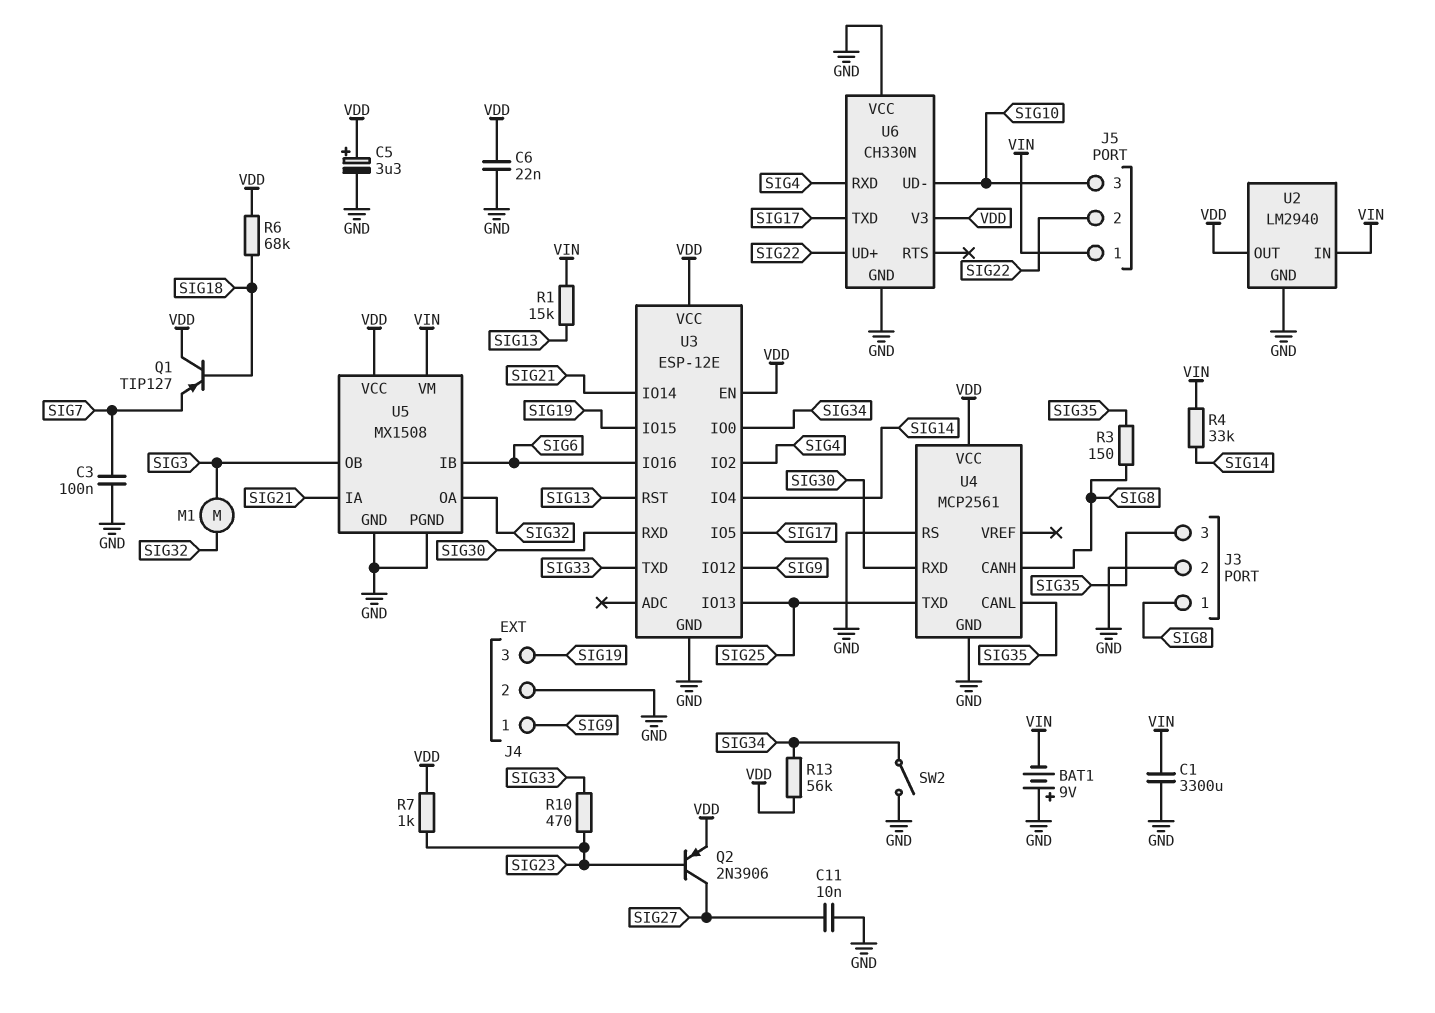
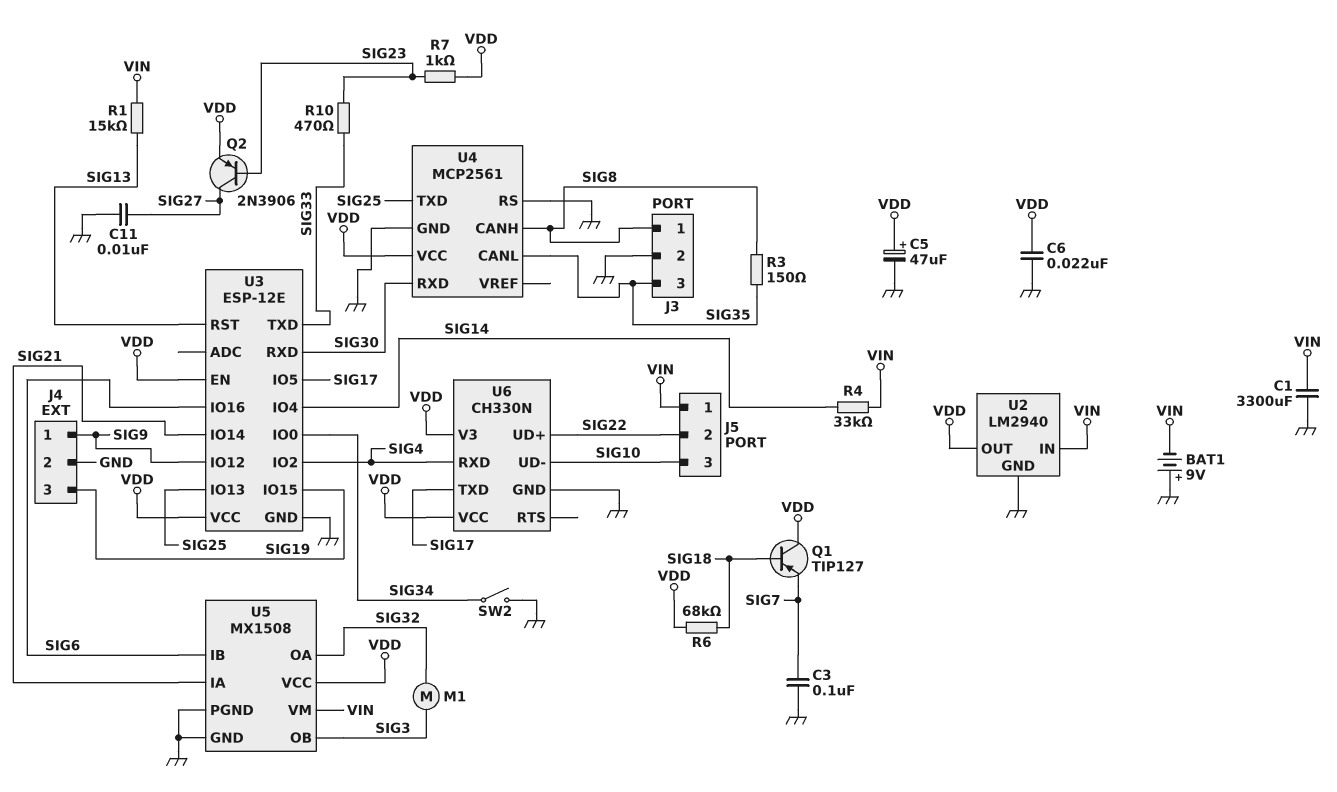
C5: 3.3uF (plus VDD, minus GND) -> 47uF (plus VDD, minus GND)
R13: 56k (SIG34, VDD) -> none
U6 pin VCC: GND -> VDD

